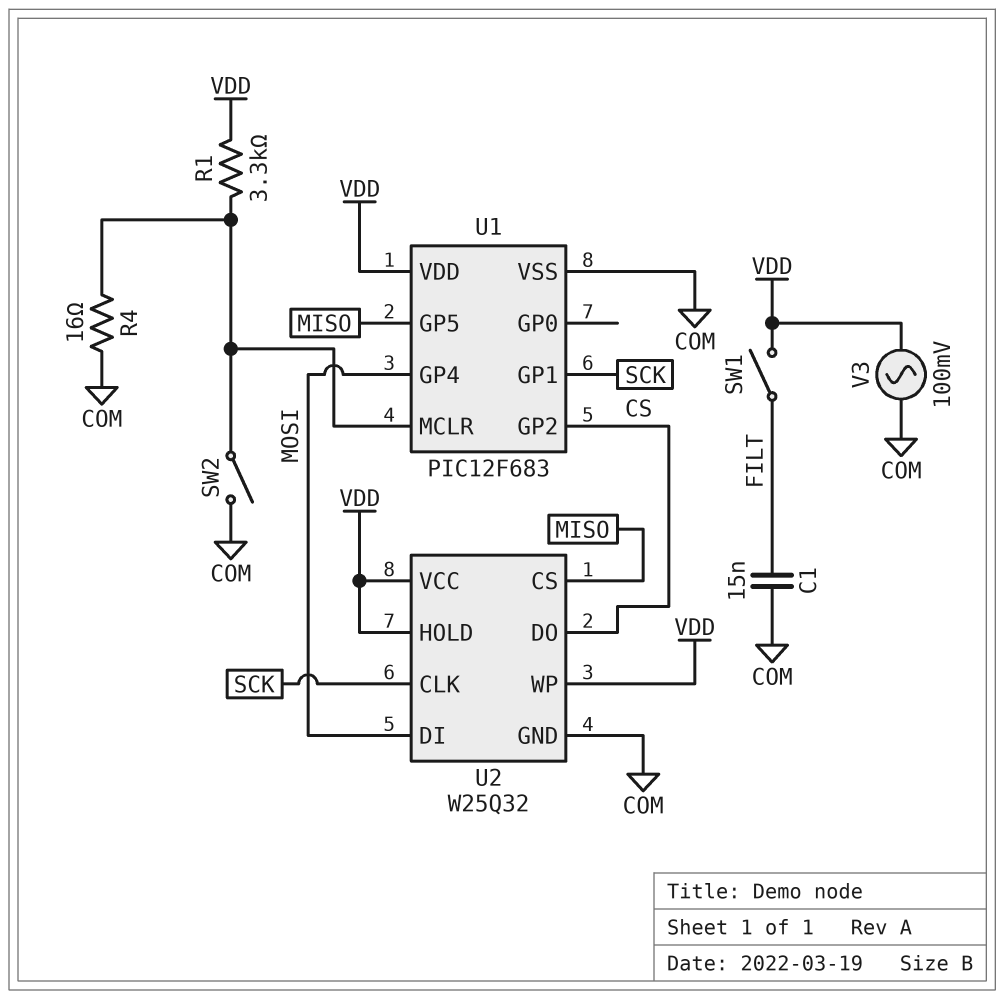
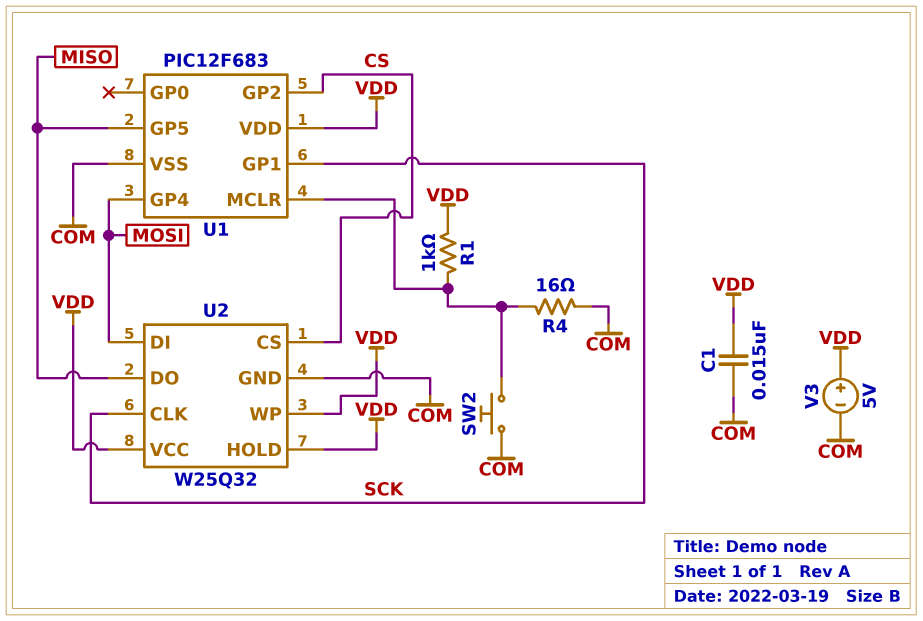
C1: 15nF (COM, FILT) -> 15nF (COM, VDD)
R1: 3.3k (U1/MCLR, VDD) -> 1k (U1/MCLR, VDD)
SW1: switch (FILT, VDD) -> none
SW2: switch (COM, U1/MCLR) -> button (COM, U1/MCLR)
U2 pin CS: MISO -> CS
U2 pin DO: CS -> MISO
V3: AC 100mV (COM, VDD) -> 5V (plus VDD, minus COM)

